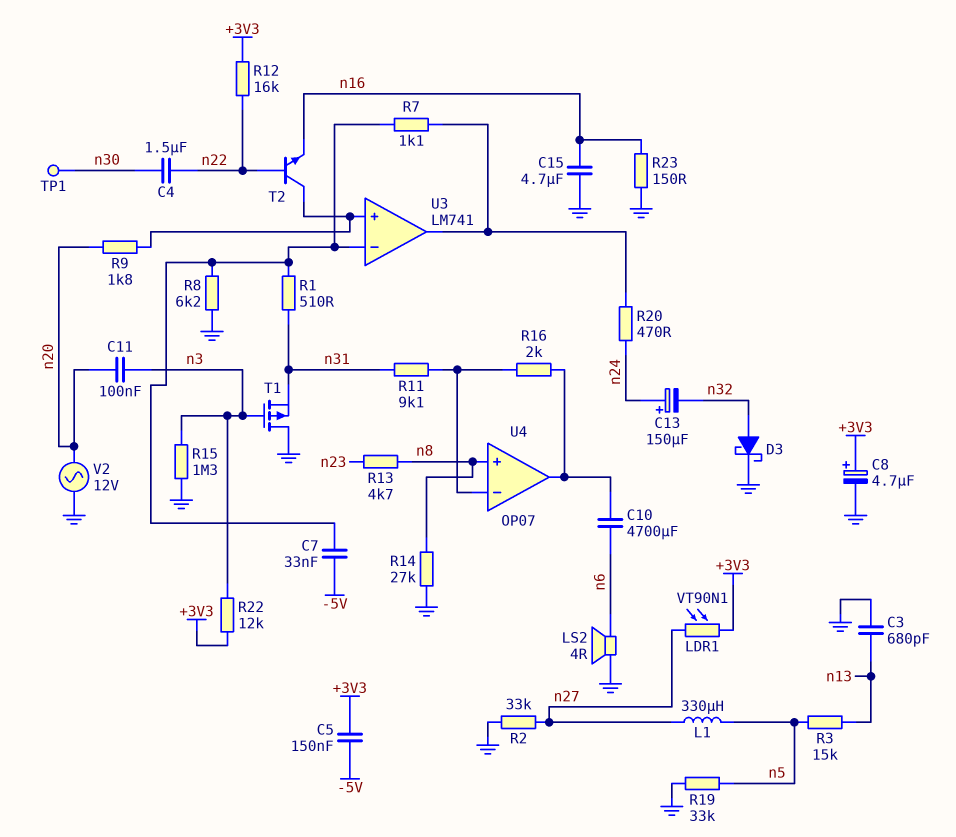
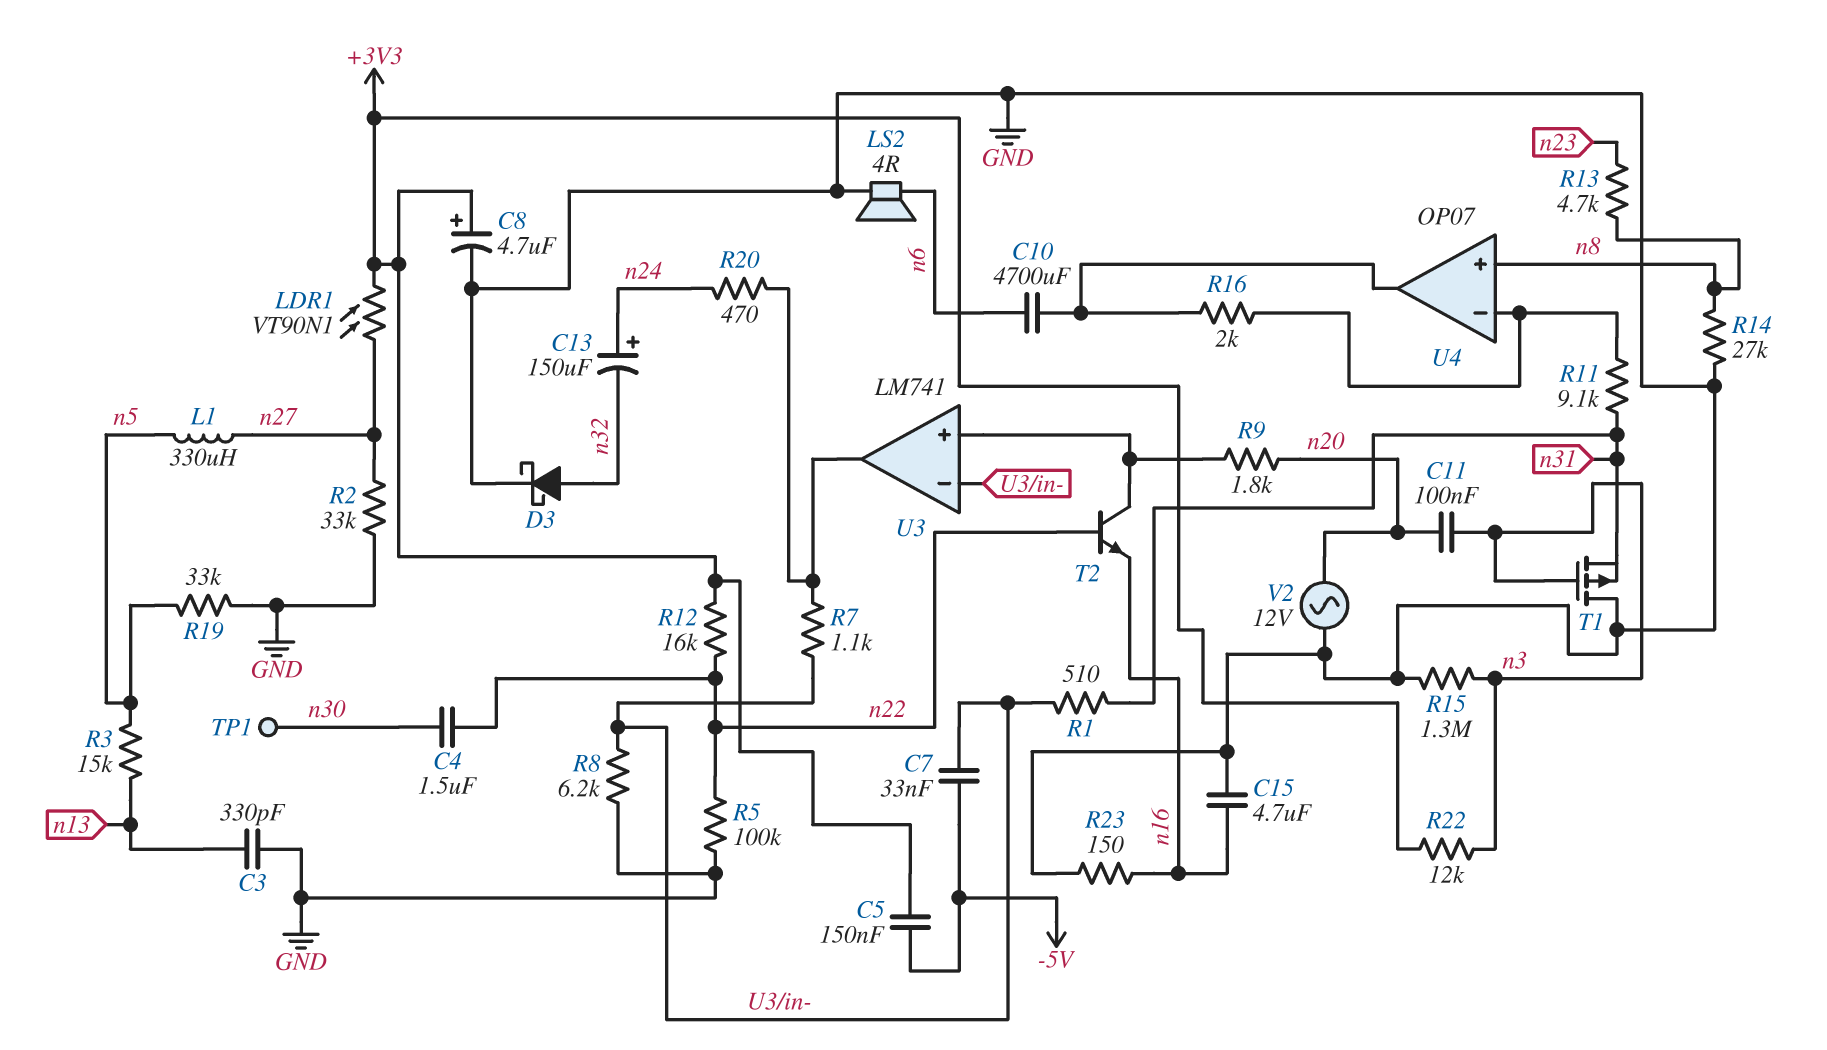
C3: 680pF (GND, n13) -> 330pF (GND, n13)
R5: none -> 100k (GND, n22)

